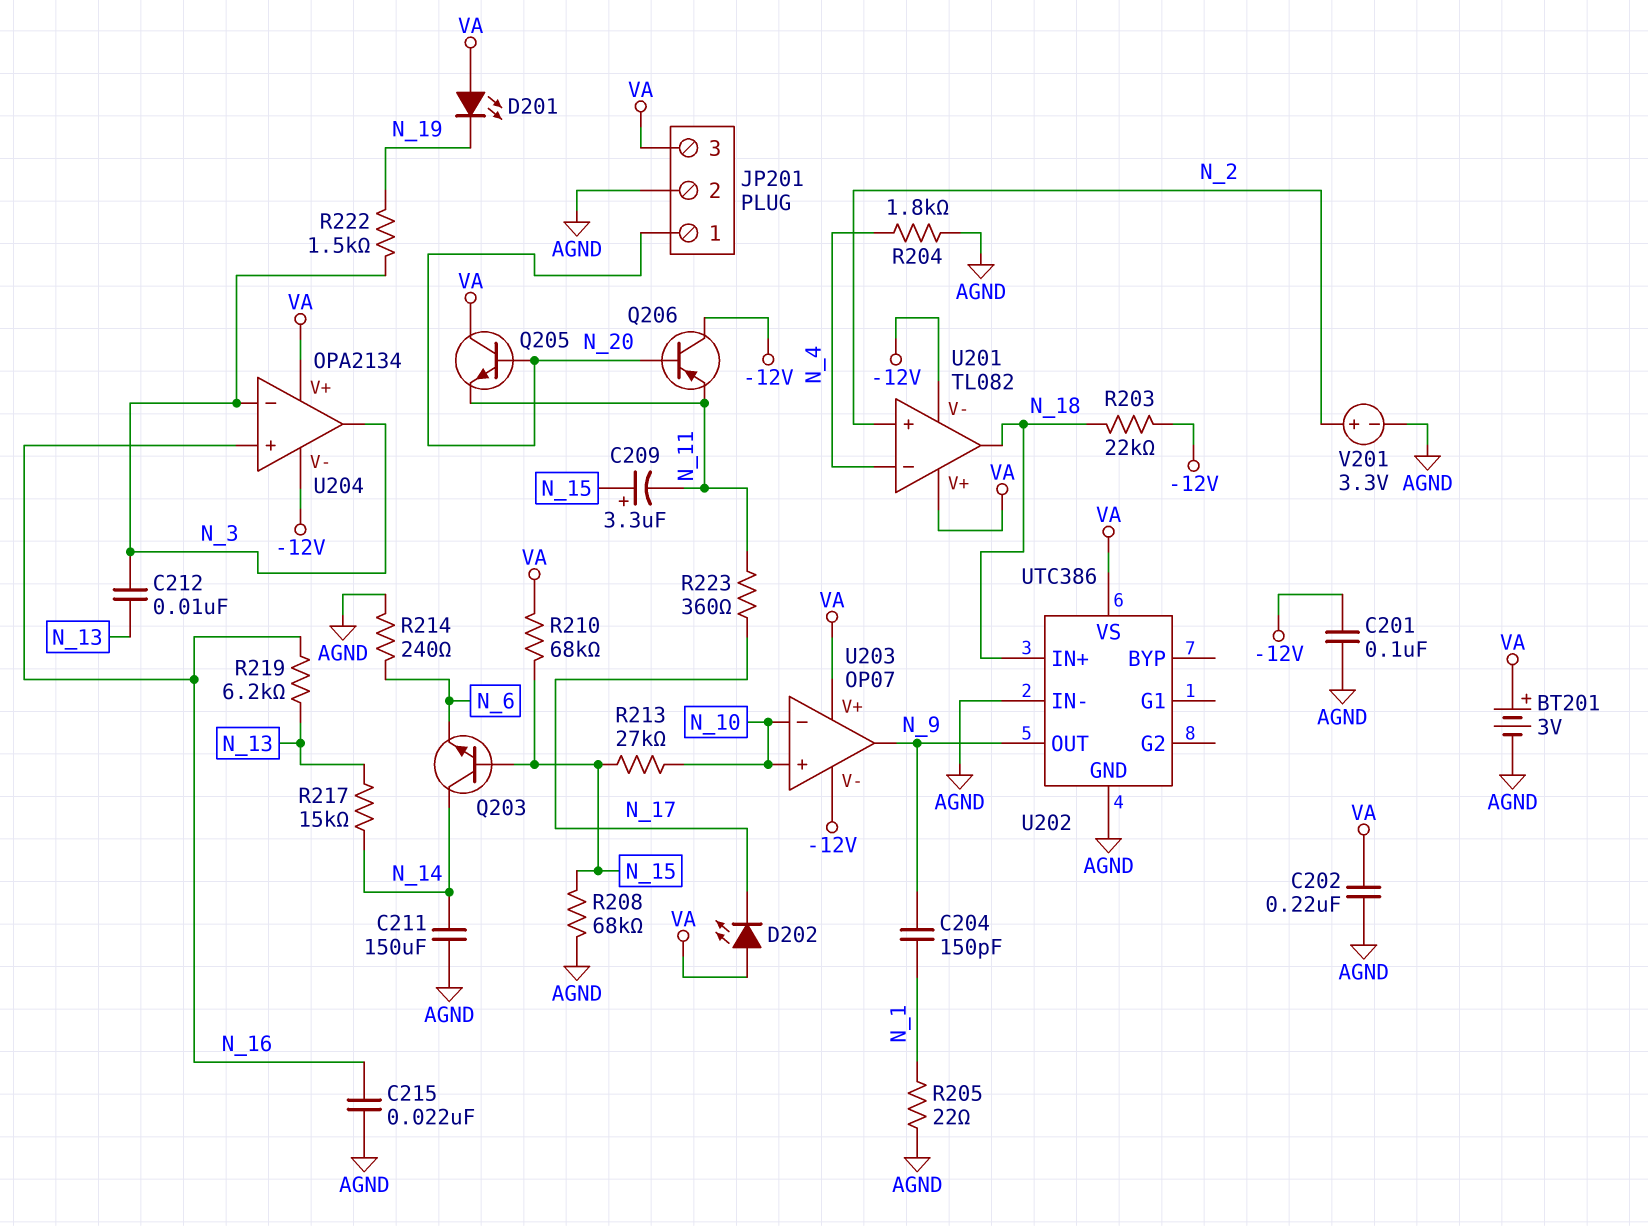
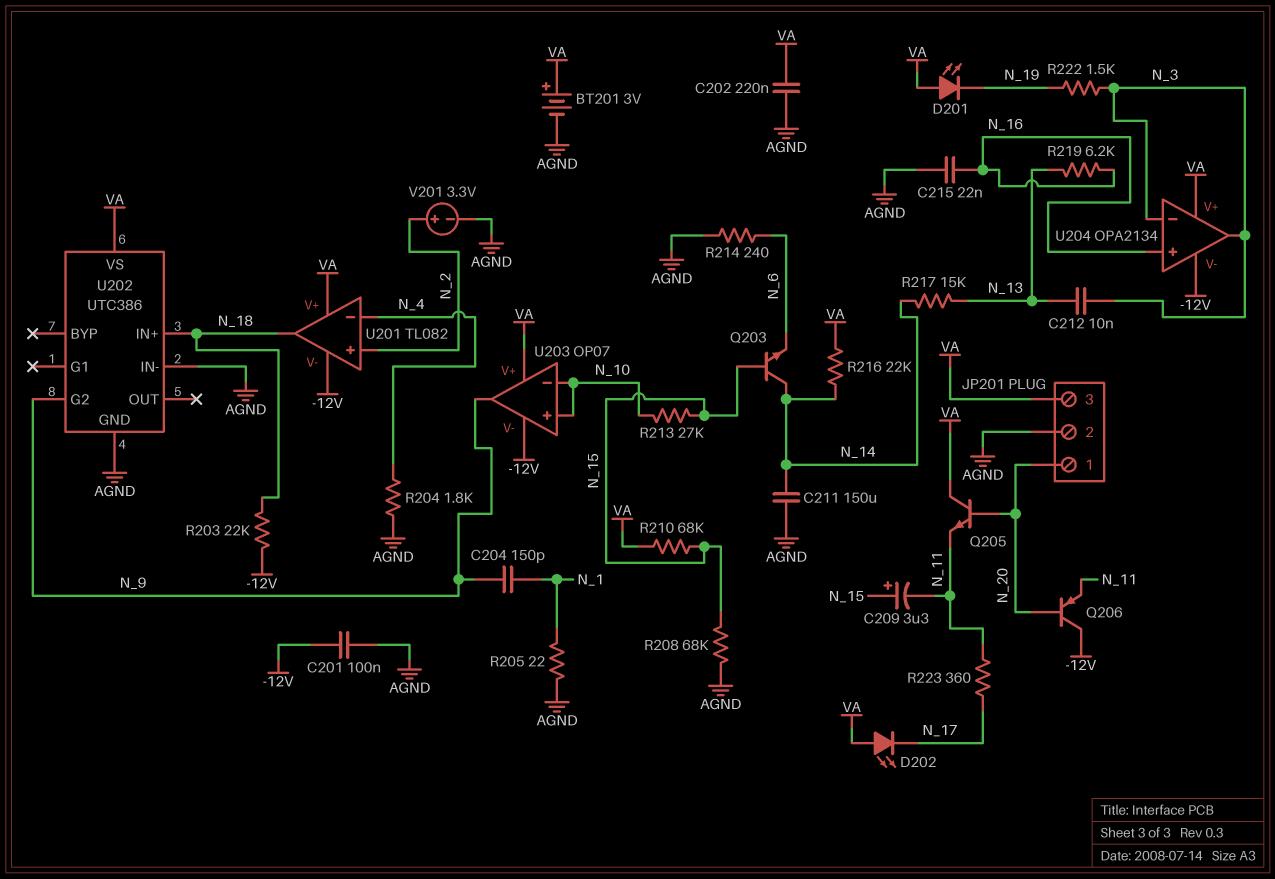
R216: none -> 22k (N_14, VA)
U202 pin G2: none -> N_9
U202 pin OUT: N_9 -> none

